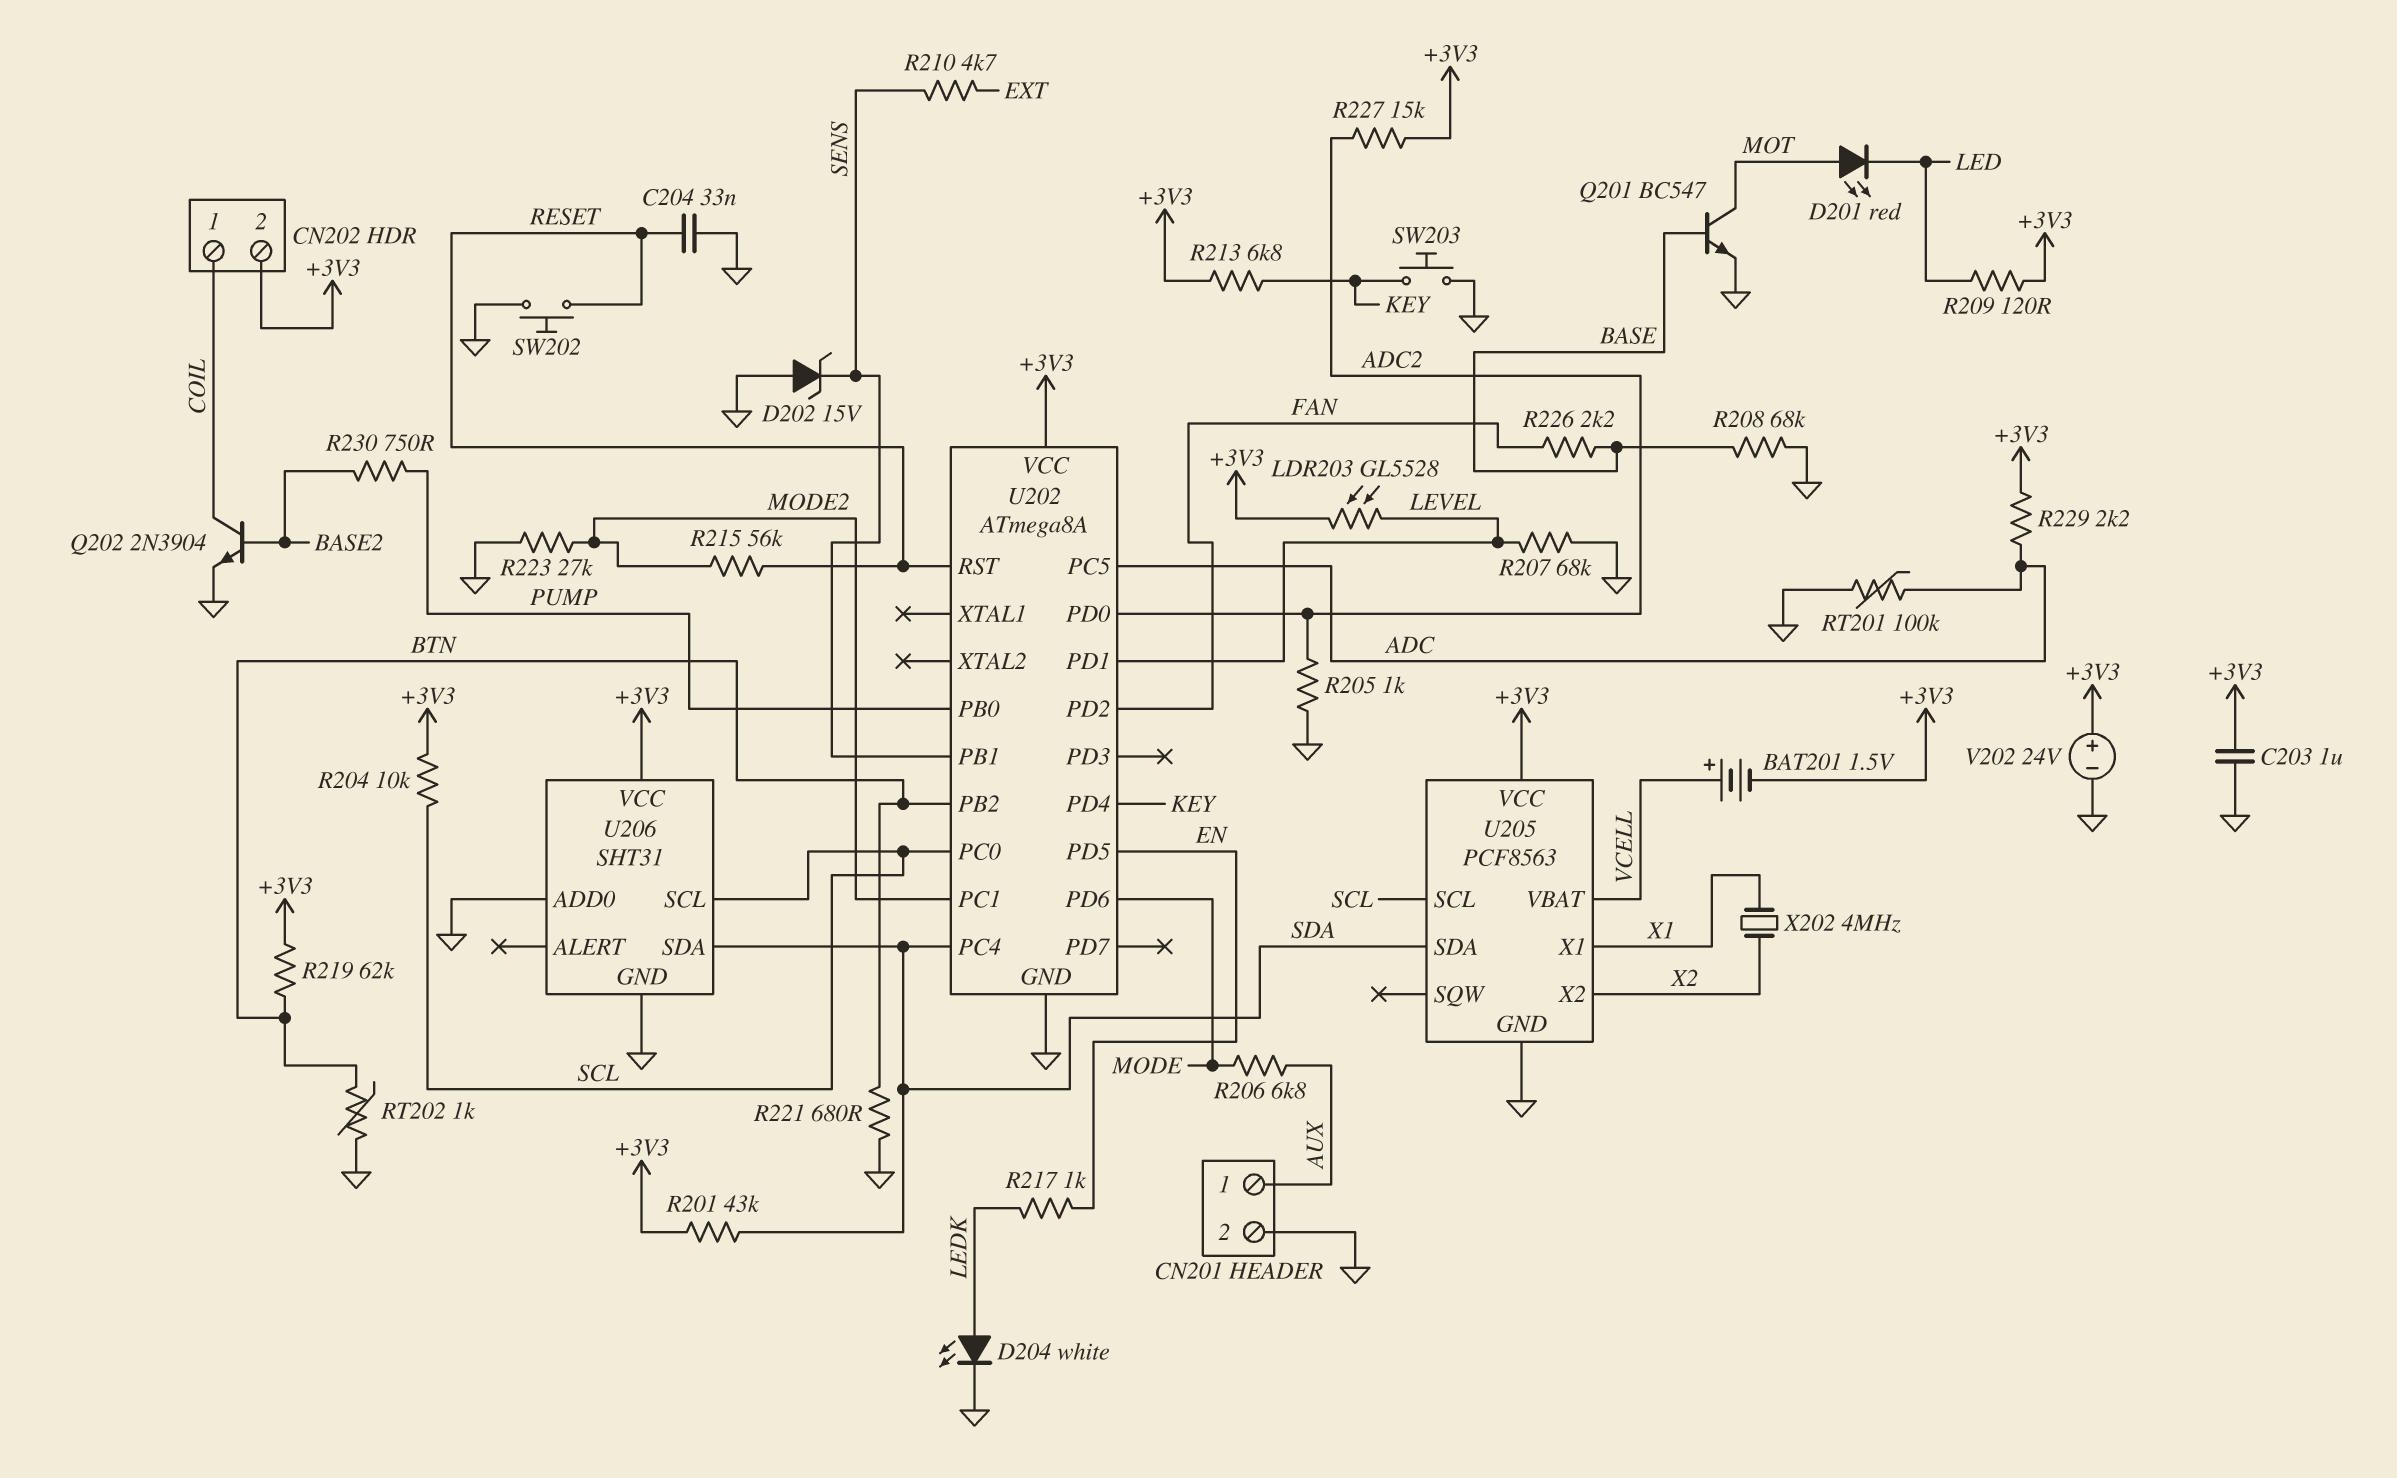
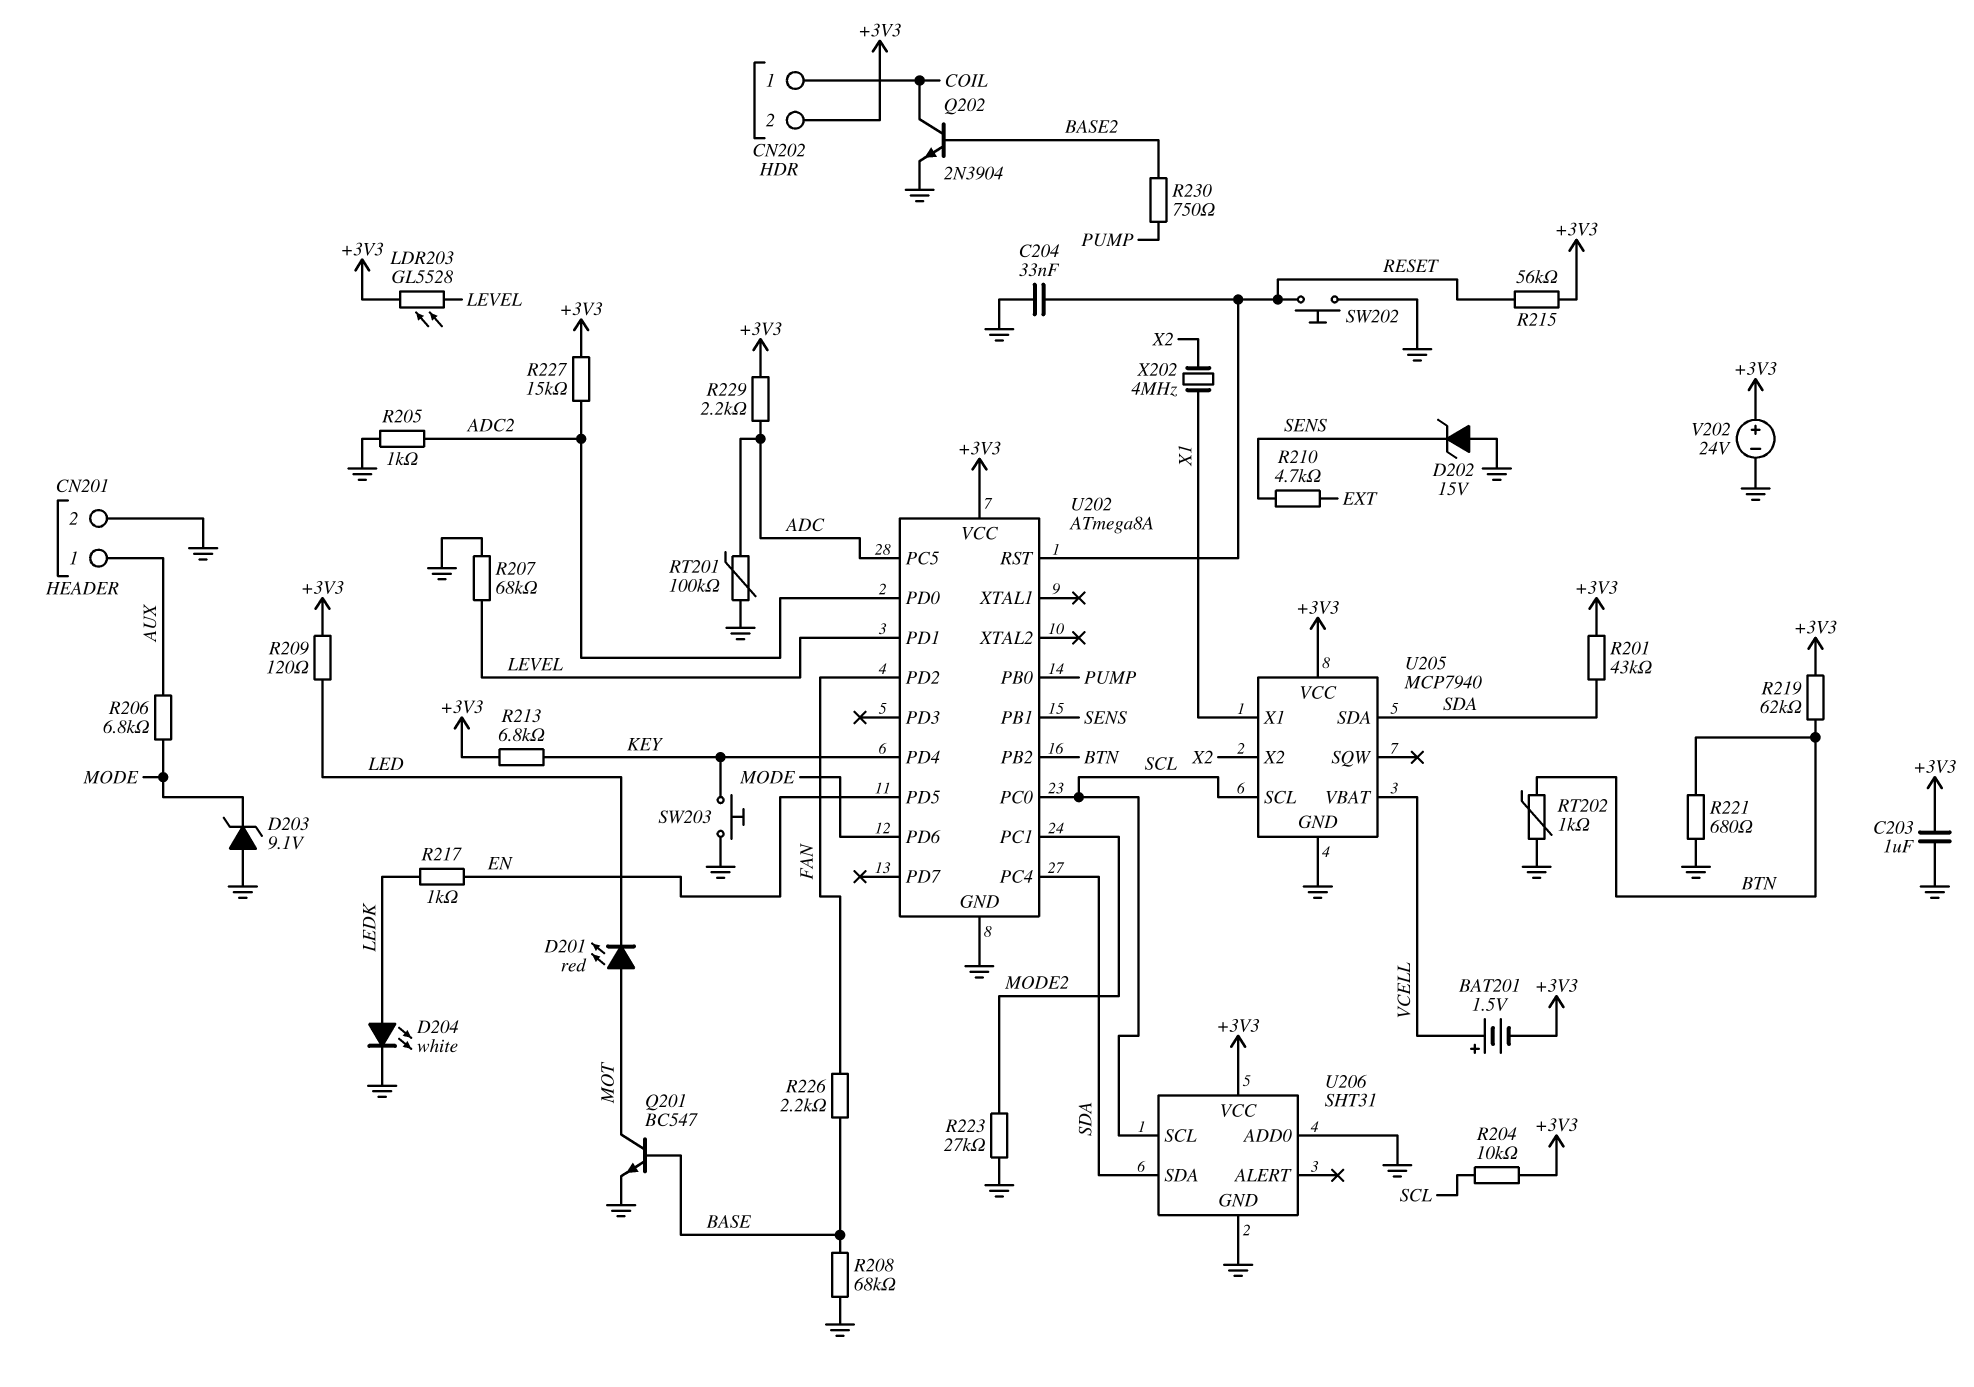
D203: none -> zener 9.1V (A GND, K MODE)
R215: 56k (MODE2, RESET) -> 56k (+3V3, RESET)
U205: PCF8563 -> MCP7940

